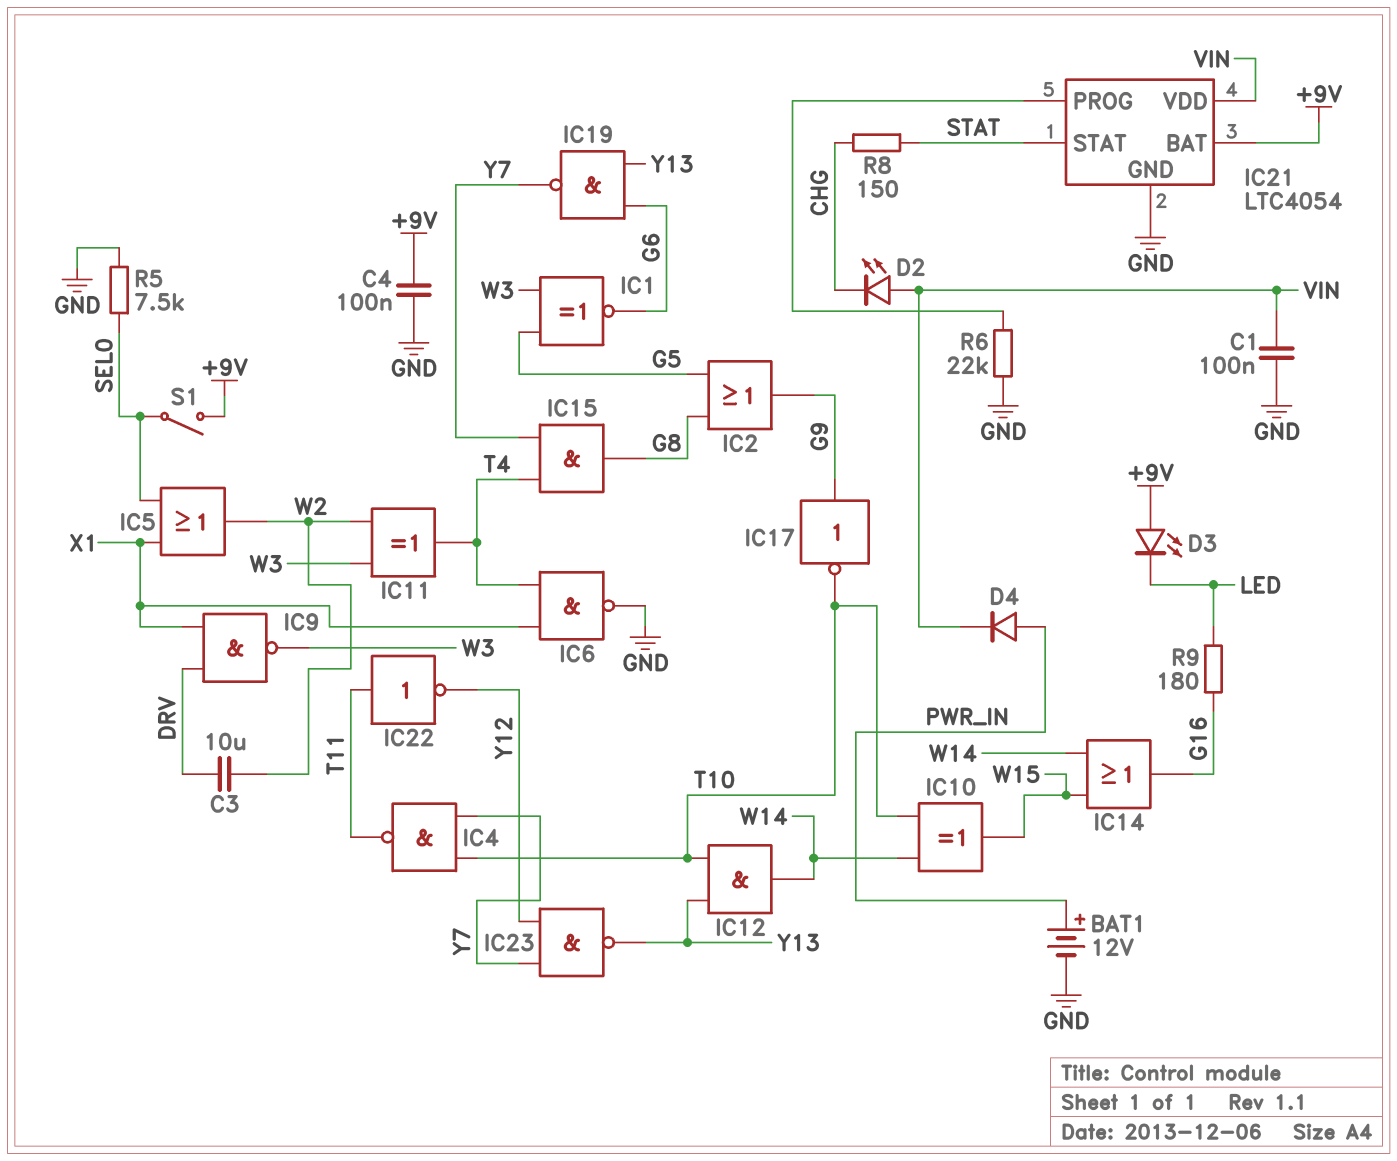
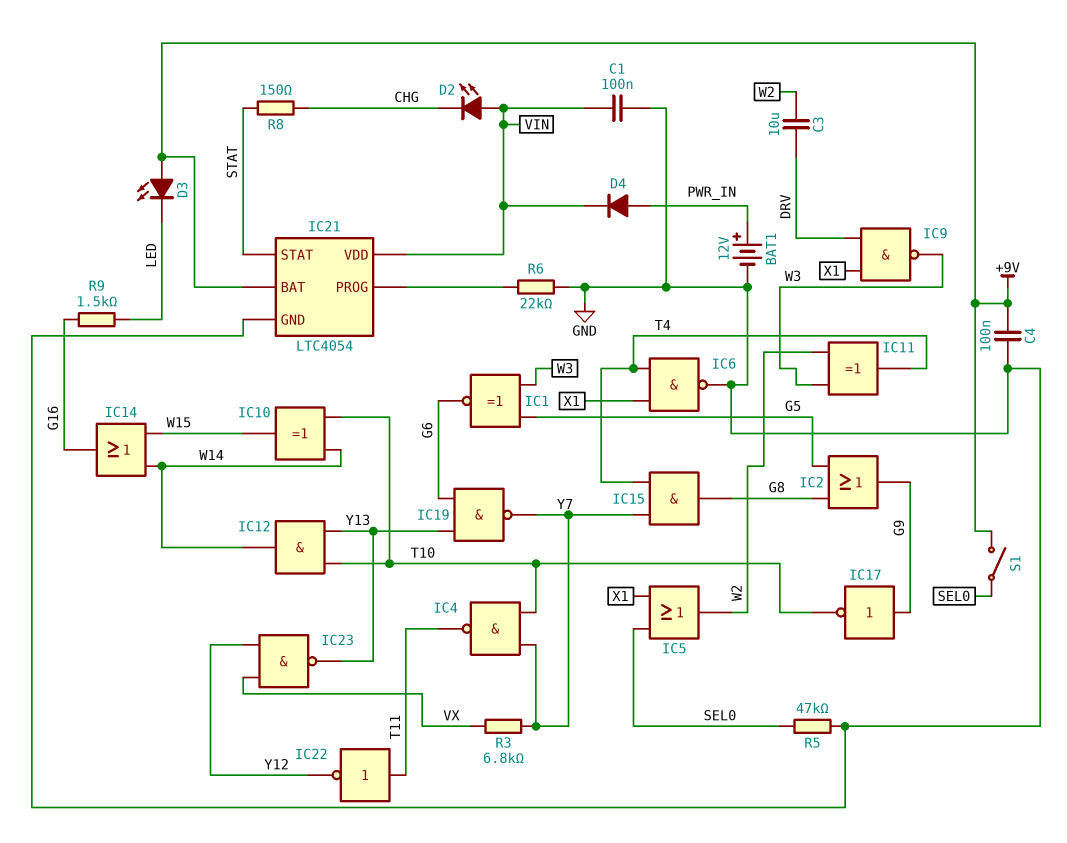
IC23: NAND (in Y7, in Y12, out Y13) -> NAND (in VX, in Y12, out Y13)
R3: none -> 6.8k (VX, Y7)
R5: 7.5k (GND, SEL0) -> 47k (GND, SEL0)
R9: 180 (G16, LED) -> 1.5k (G16, LED)

